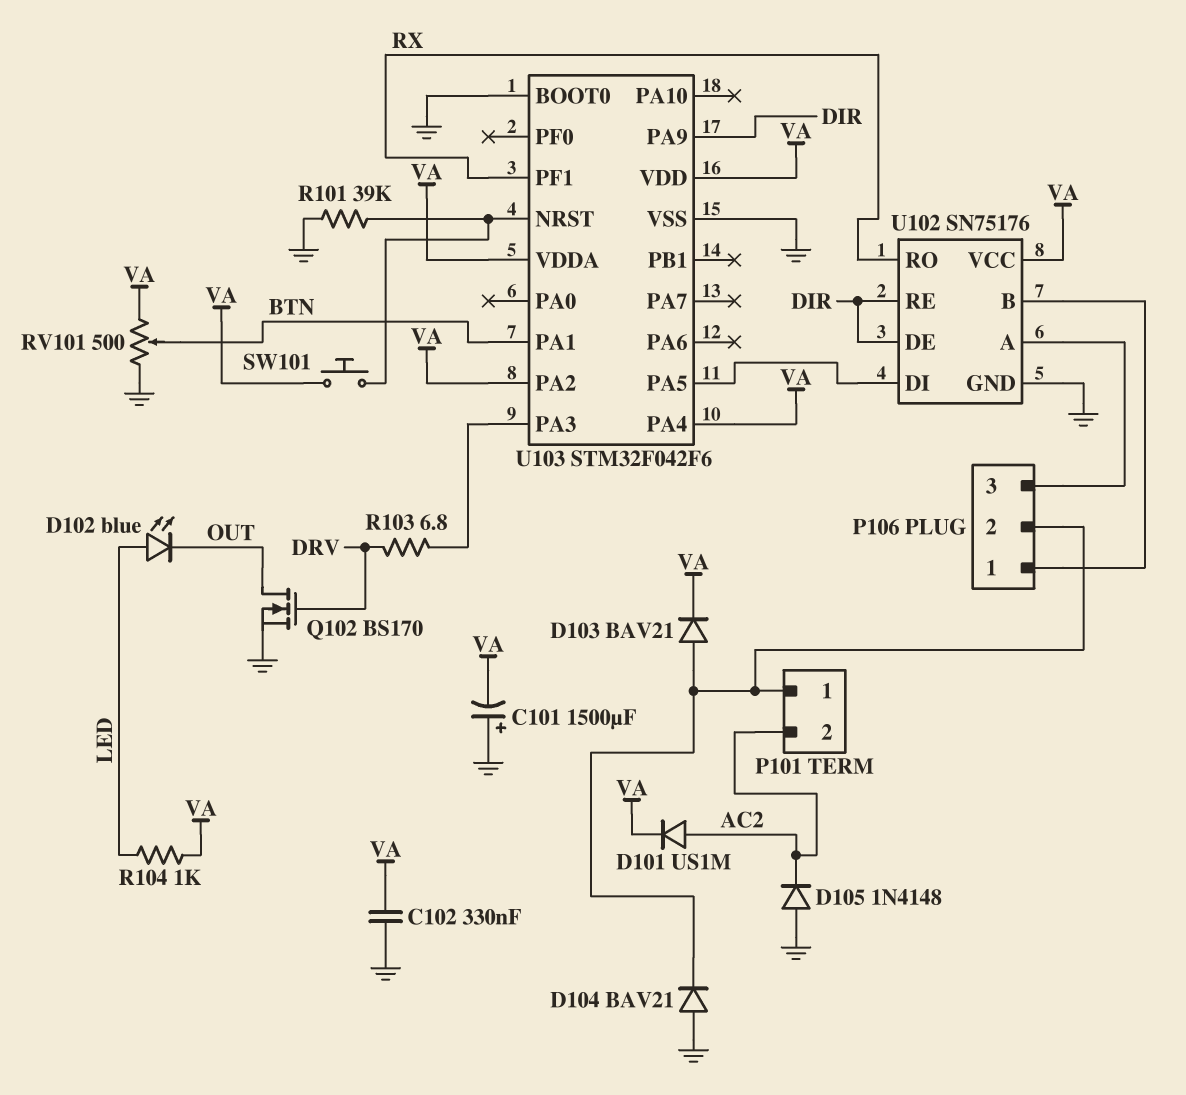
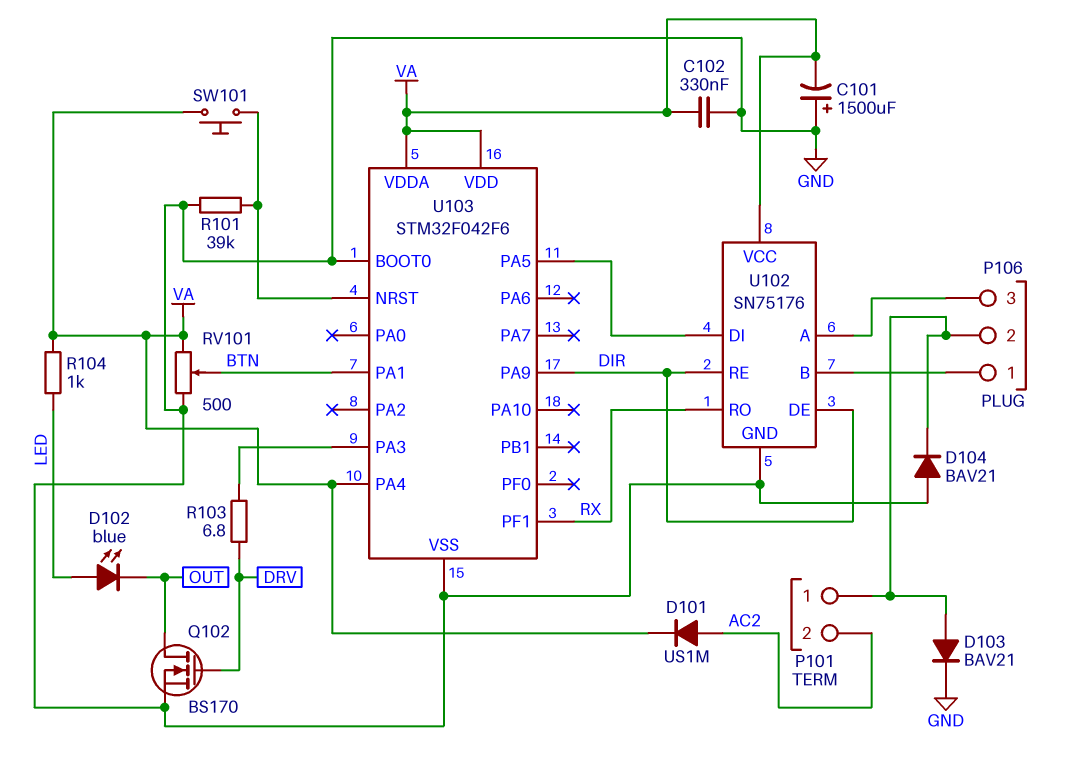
D103: diode BAV21 (A P101/1, K VA) -> diode BAV21 (A P101/1, K GND)
D105: diode 1N4148 (A GND, K AC2) -> none
U103 pin PA2: VA -> none

